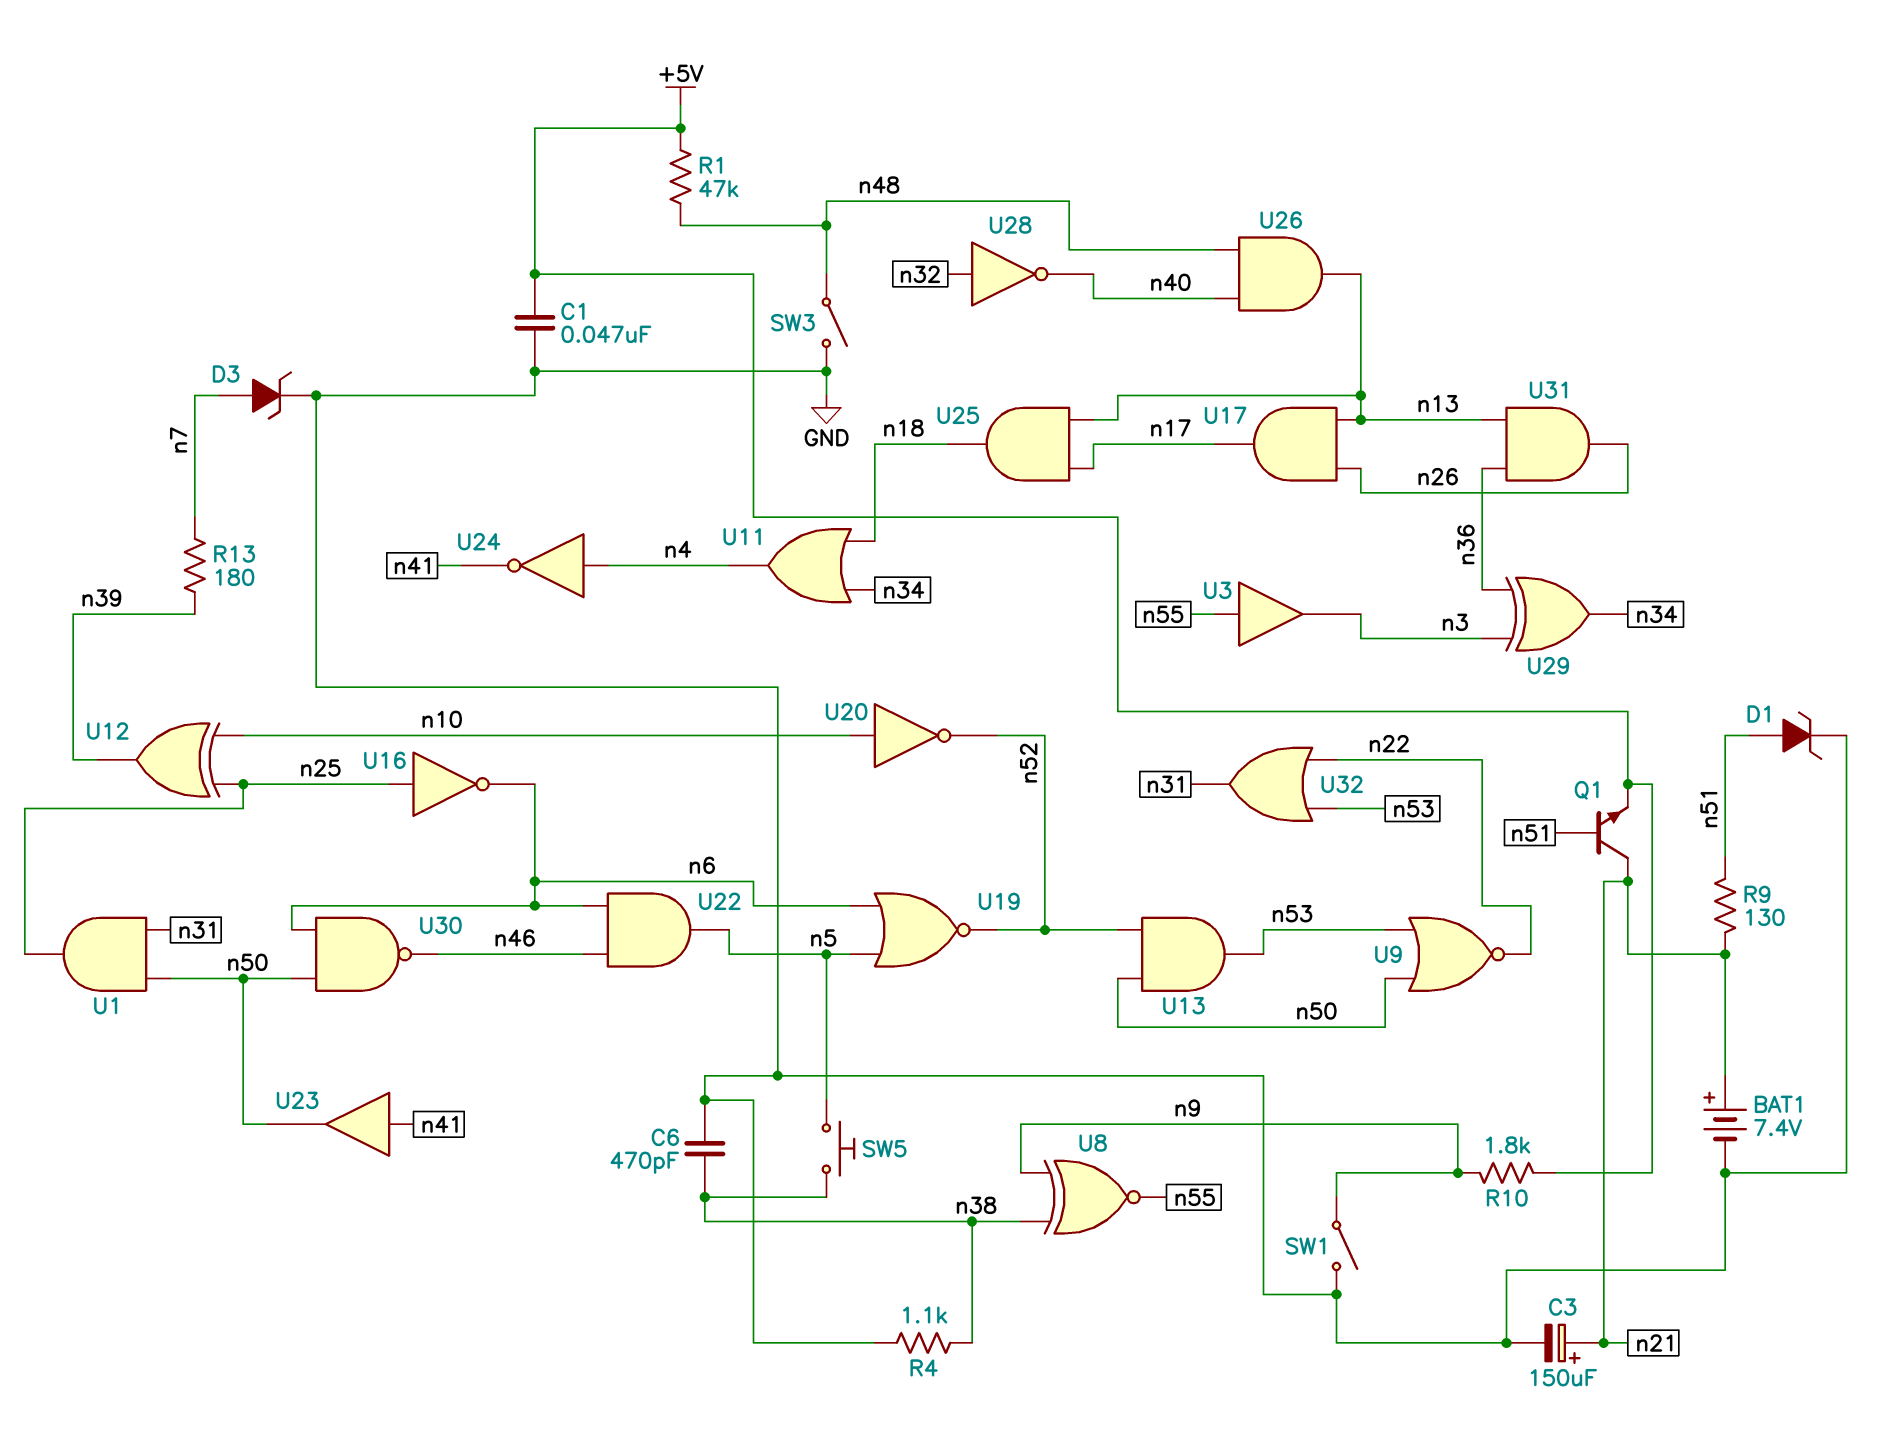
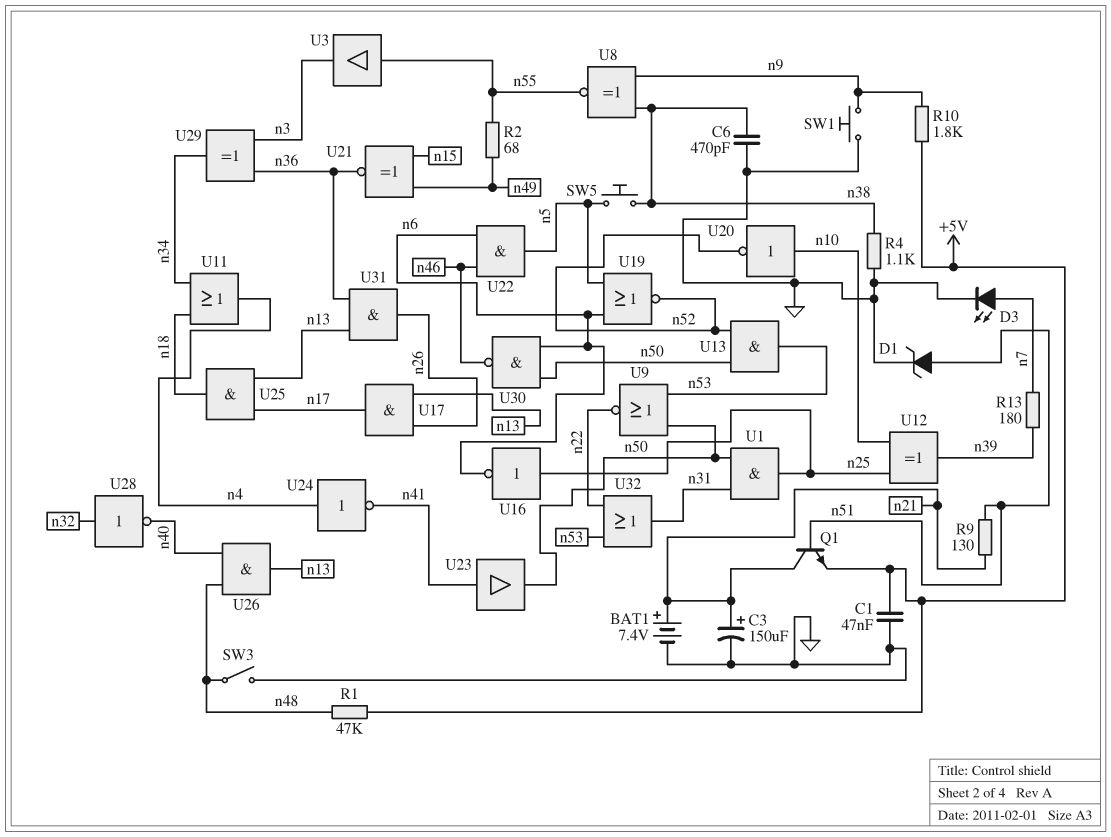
D3: zener (A n7, K GND) -> LED (A n7, K GND)
R2: none -> 68 (n49, n55)
SW1: switch (GND, n9) -> button (GND, n9)
U21: none -> XNOR (in n15, in n49, out n36)

